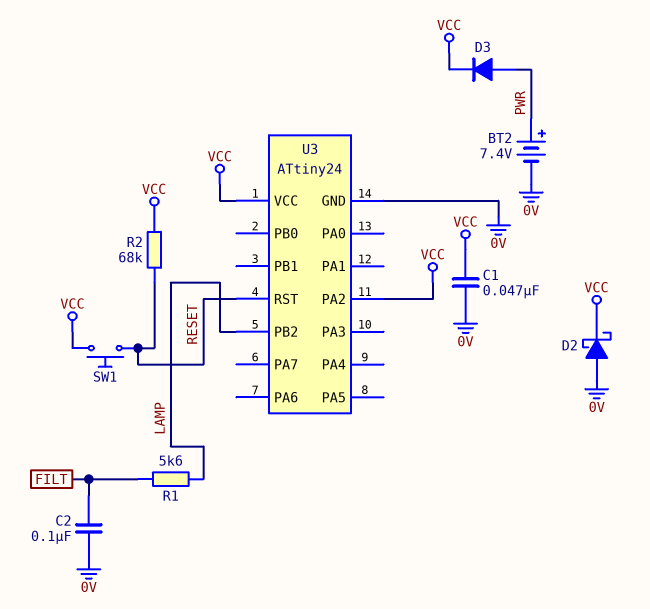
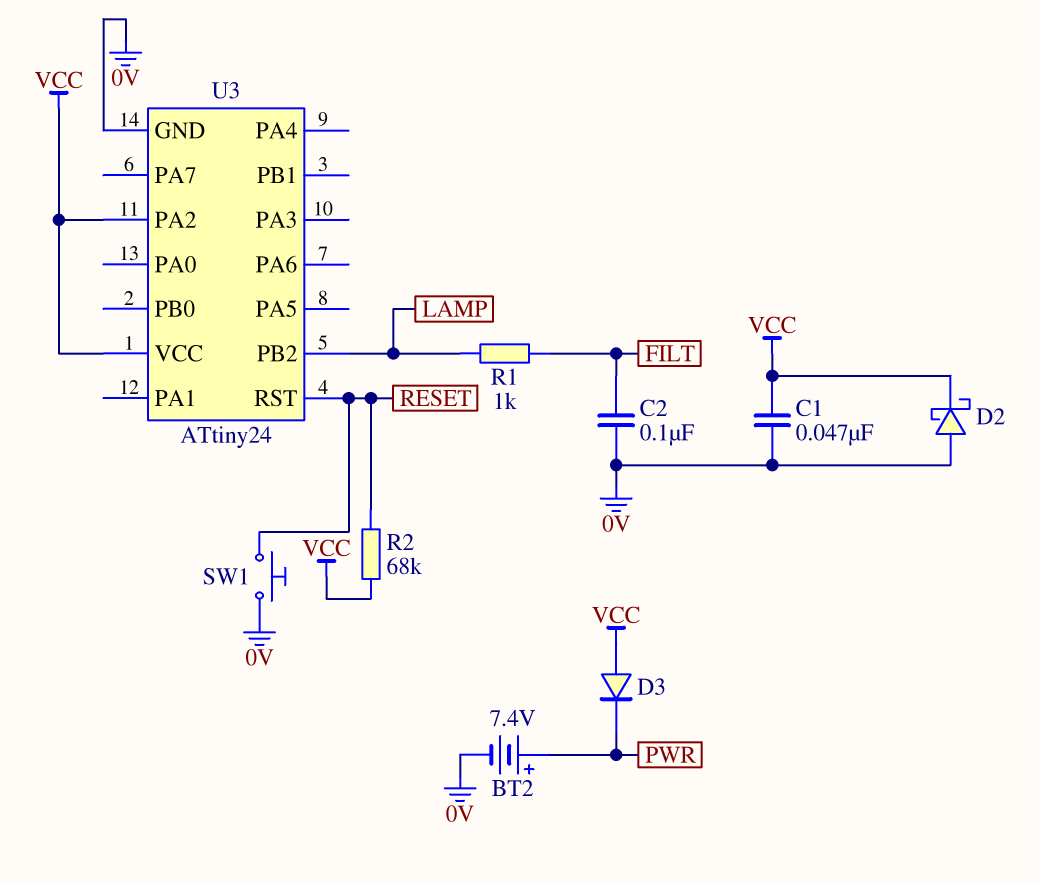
D3: diode (A PWR, K VCC) -> diode (A VCC, K PWR)
R1: 5.6k (FILT, LAMP) -> 1k (FILT, LAMP)
SW1: button (RESET, VCC) -> button (0V, RESET)

